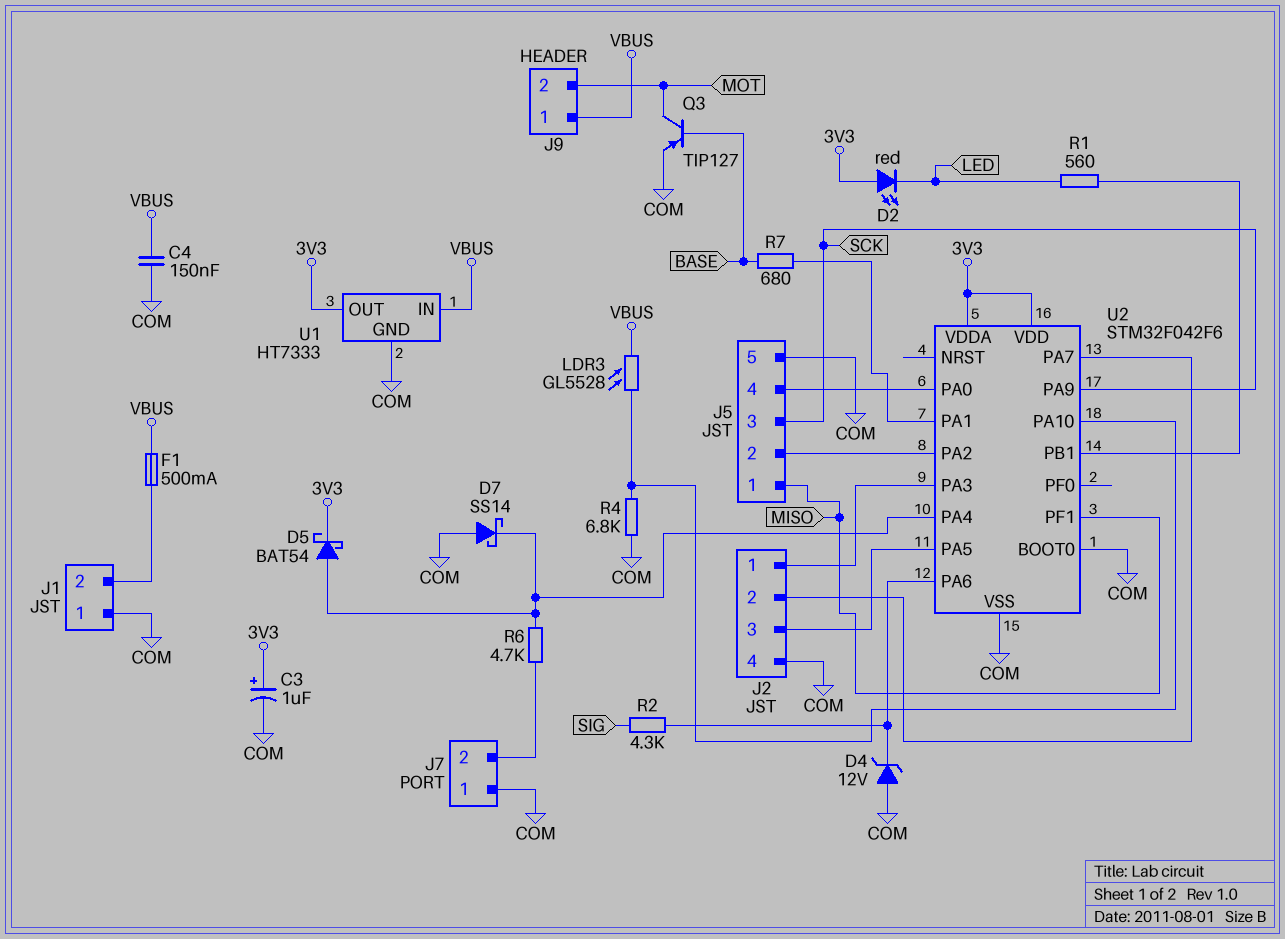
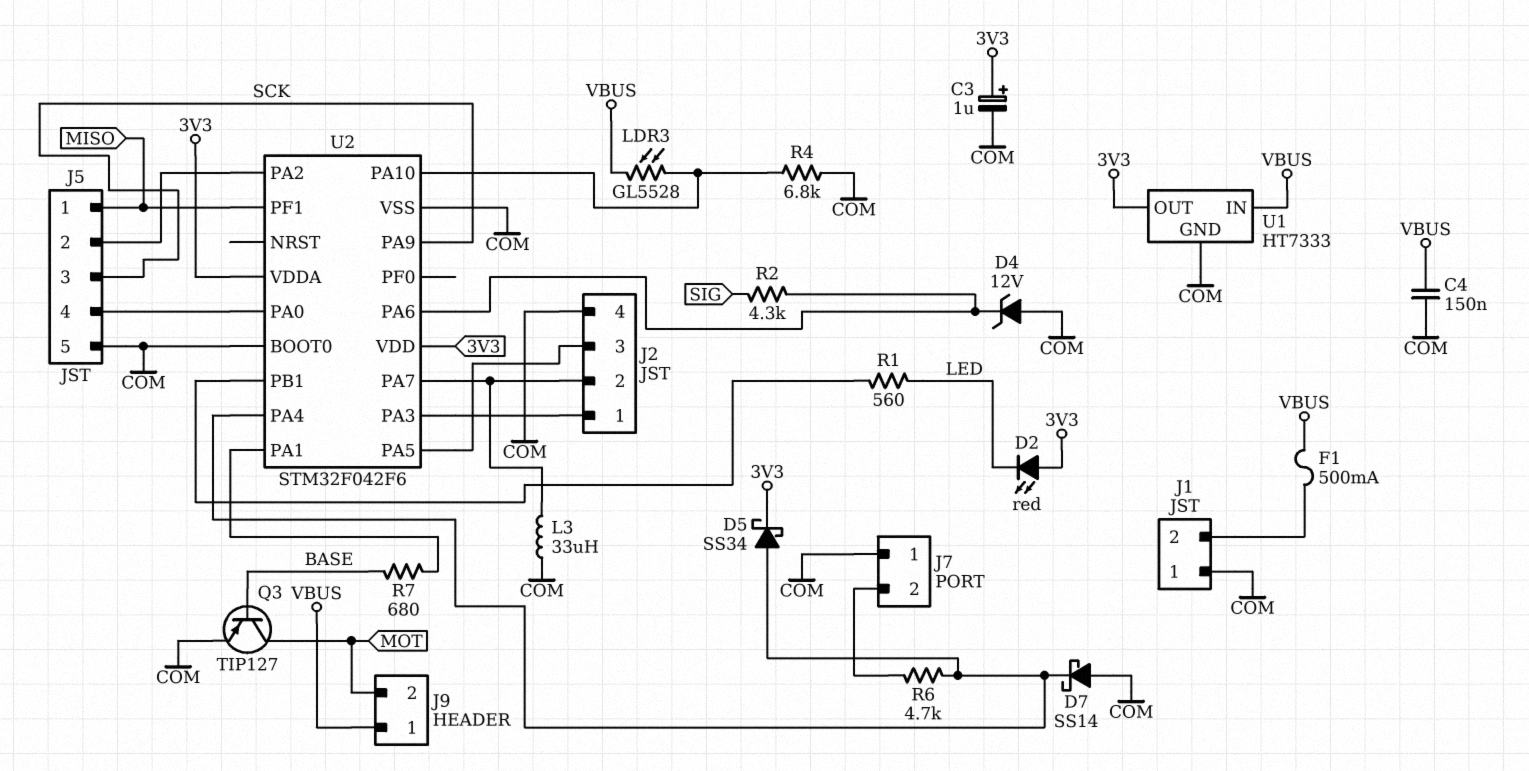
D5: schottky BAT54 (A U2/PA4, K 3V3) -> schottky SS34 (A U2/PA4, K 3V3)
L3: none -> 33uH (COM, J2/2)

